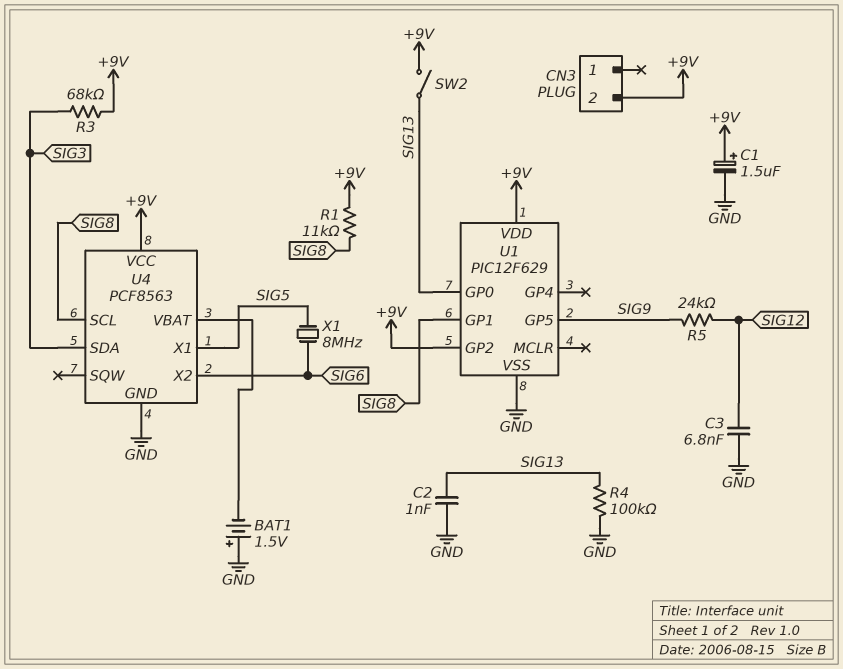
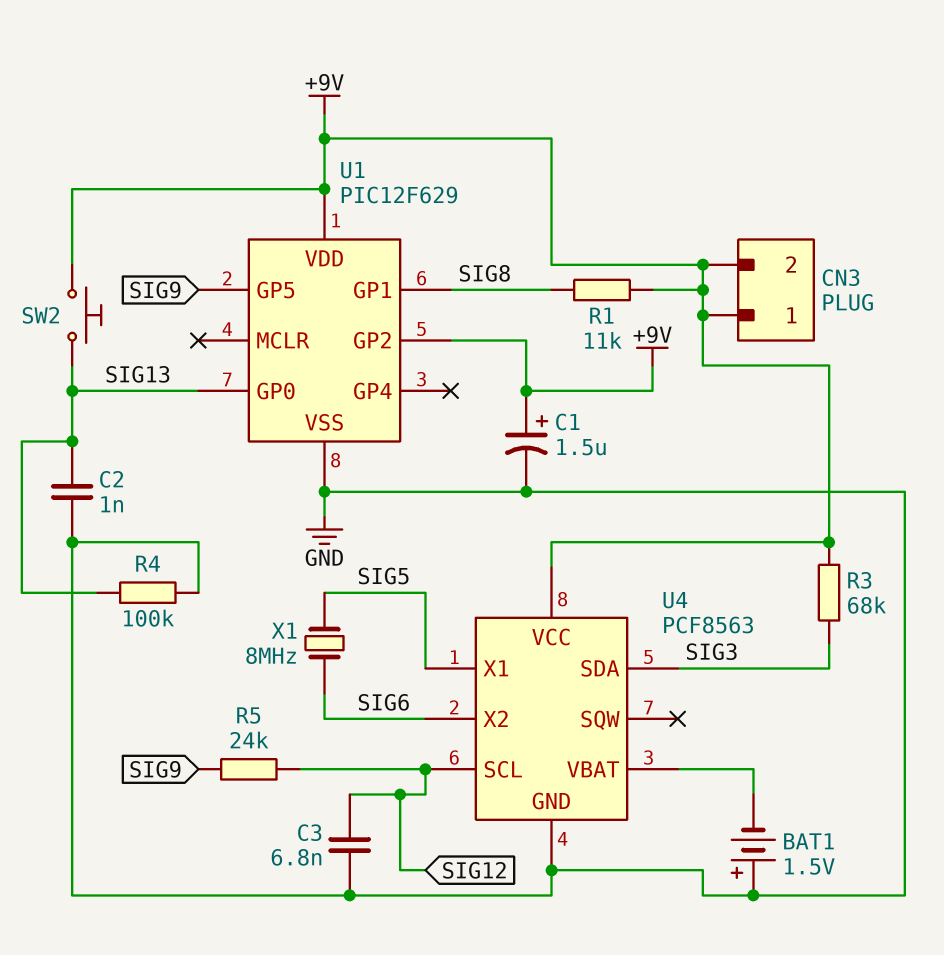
CN3 pin 1: none -> +9V
SW2: switch (+9V, SIG13) -> button (+9V, SIG13)
U4 pin SCL: SIG8 -> SIG12

